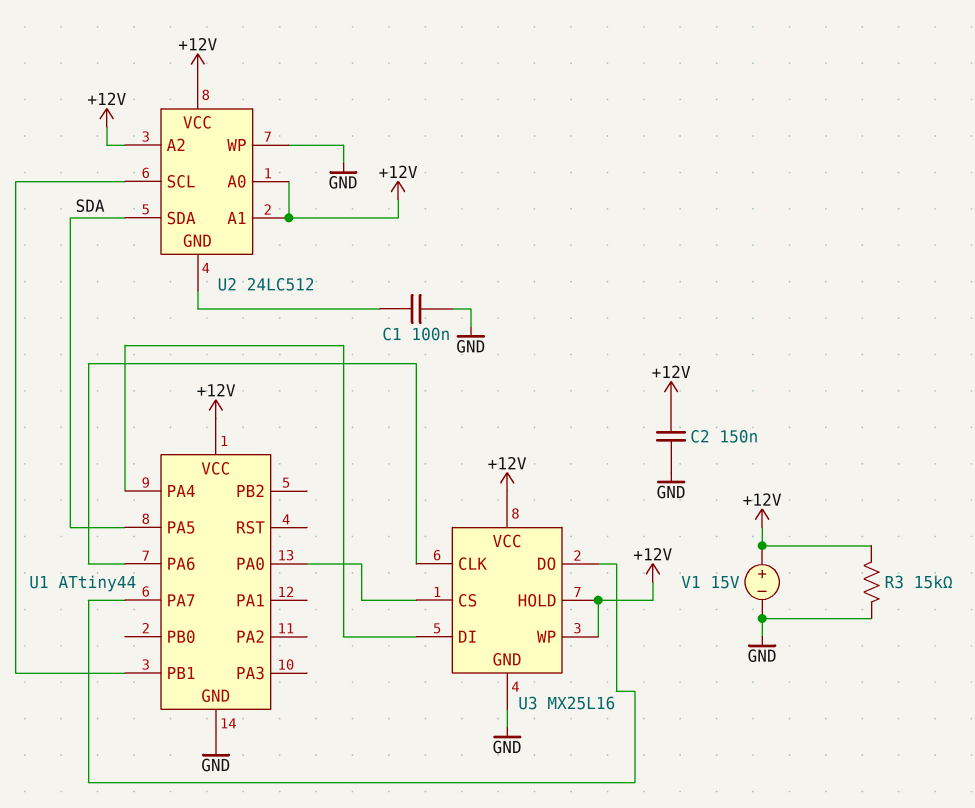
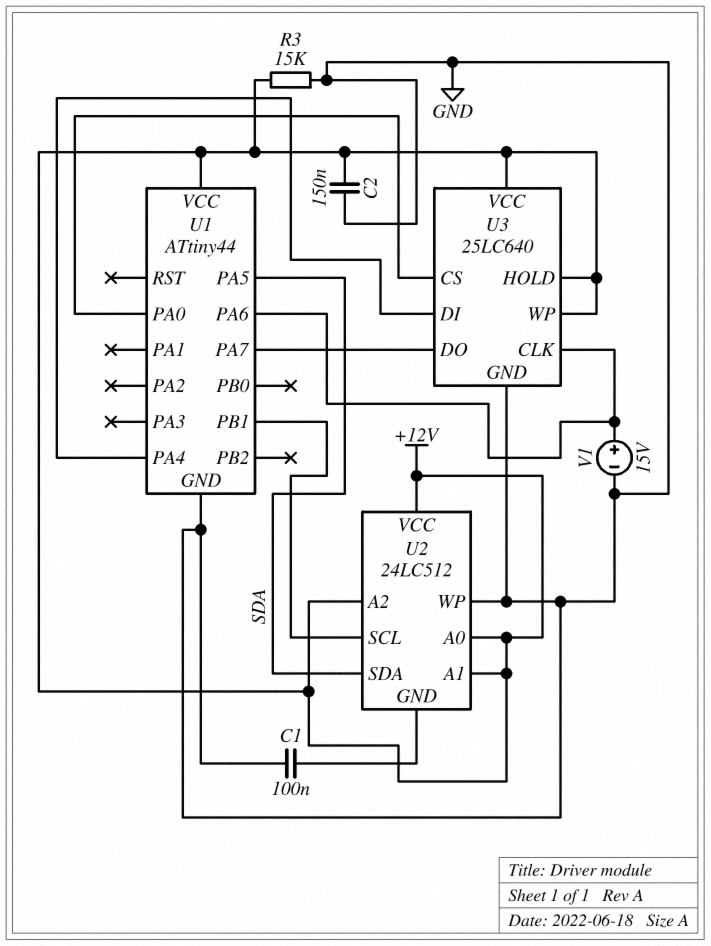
U3: MX25L16 -> 25LC640
V1: 15V (plus +12V, minus GND) -> 15V (plus U1/PA6, minus GND)

